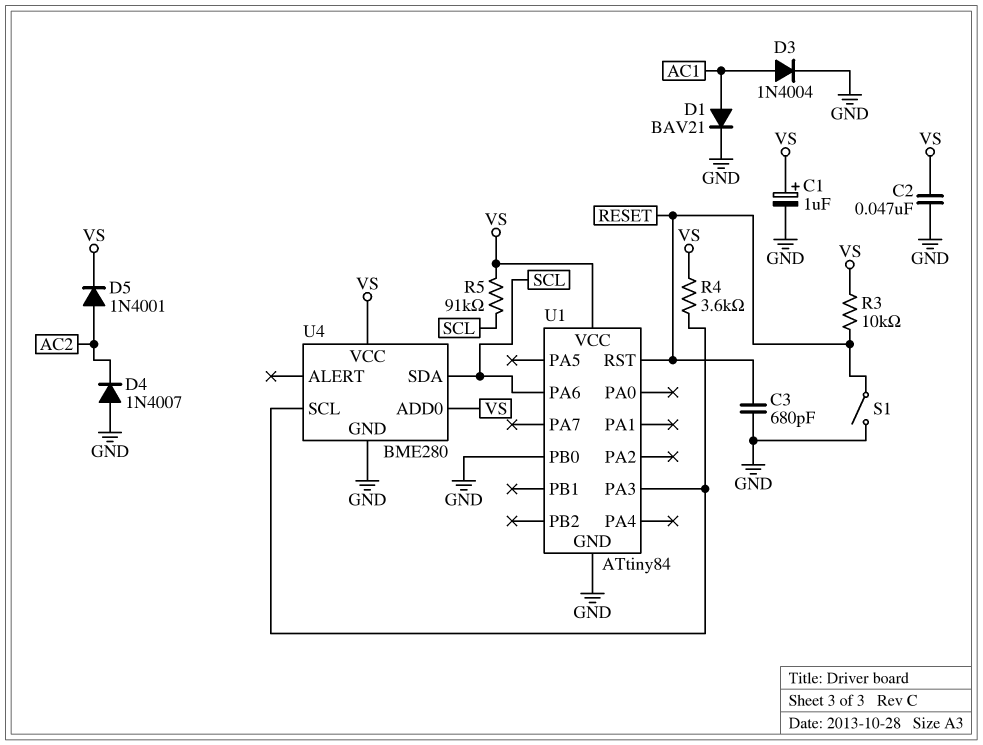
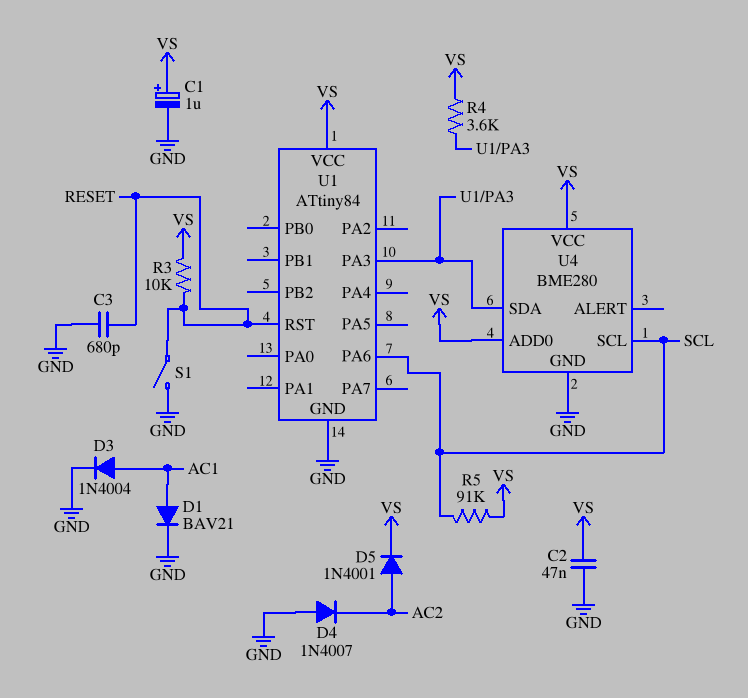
U1 pin PB0: GND -> none
U4 pin SCL: U1/PA3 -> SCL
U4 pin SDA: SCL -> U1/PA3

